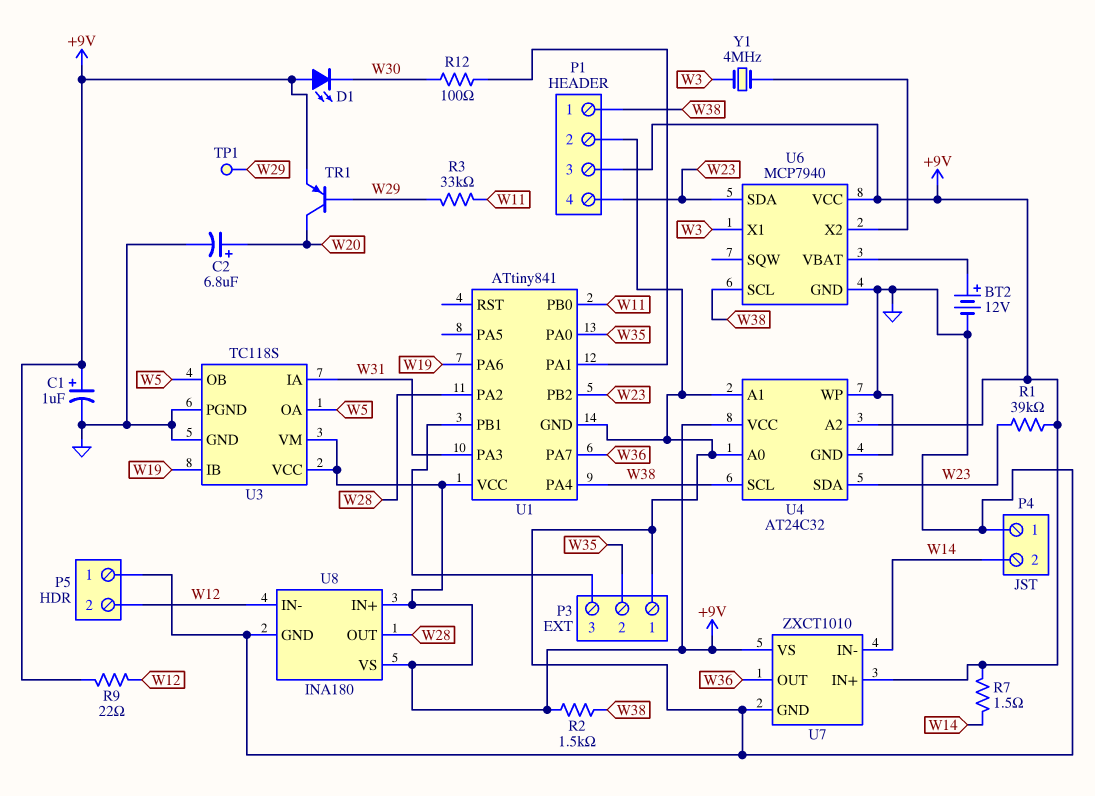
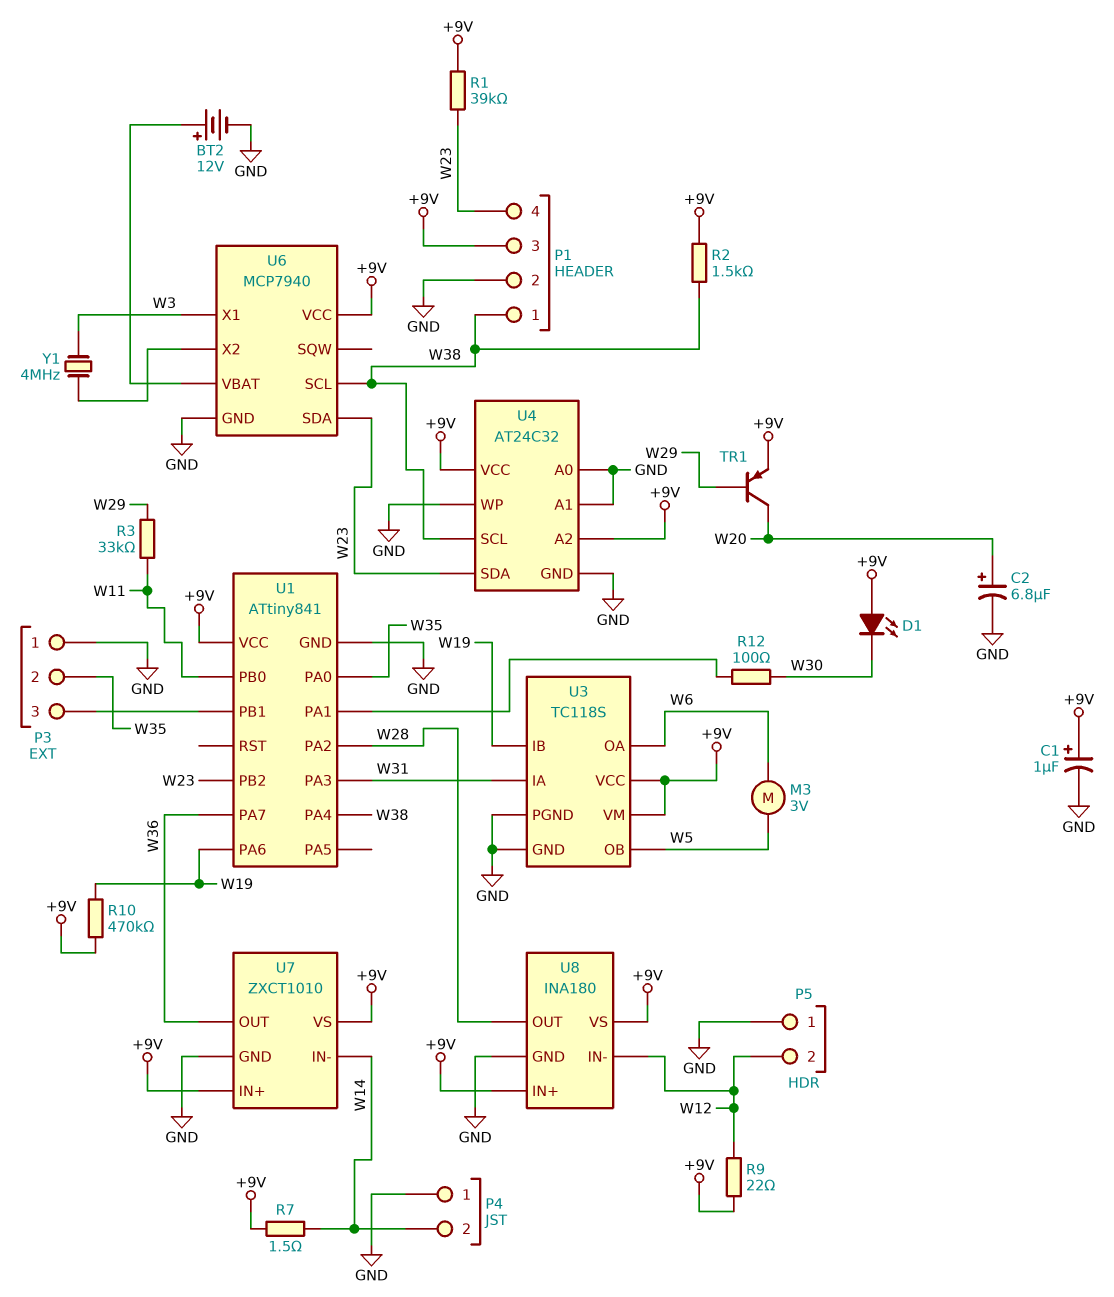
M3: none -> motor 3V (W5, W6)
R10: none -> 470k (+9V, W19)
TP1: test point (W29) -> none
U3 pin OA: W5 -> W6

